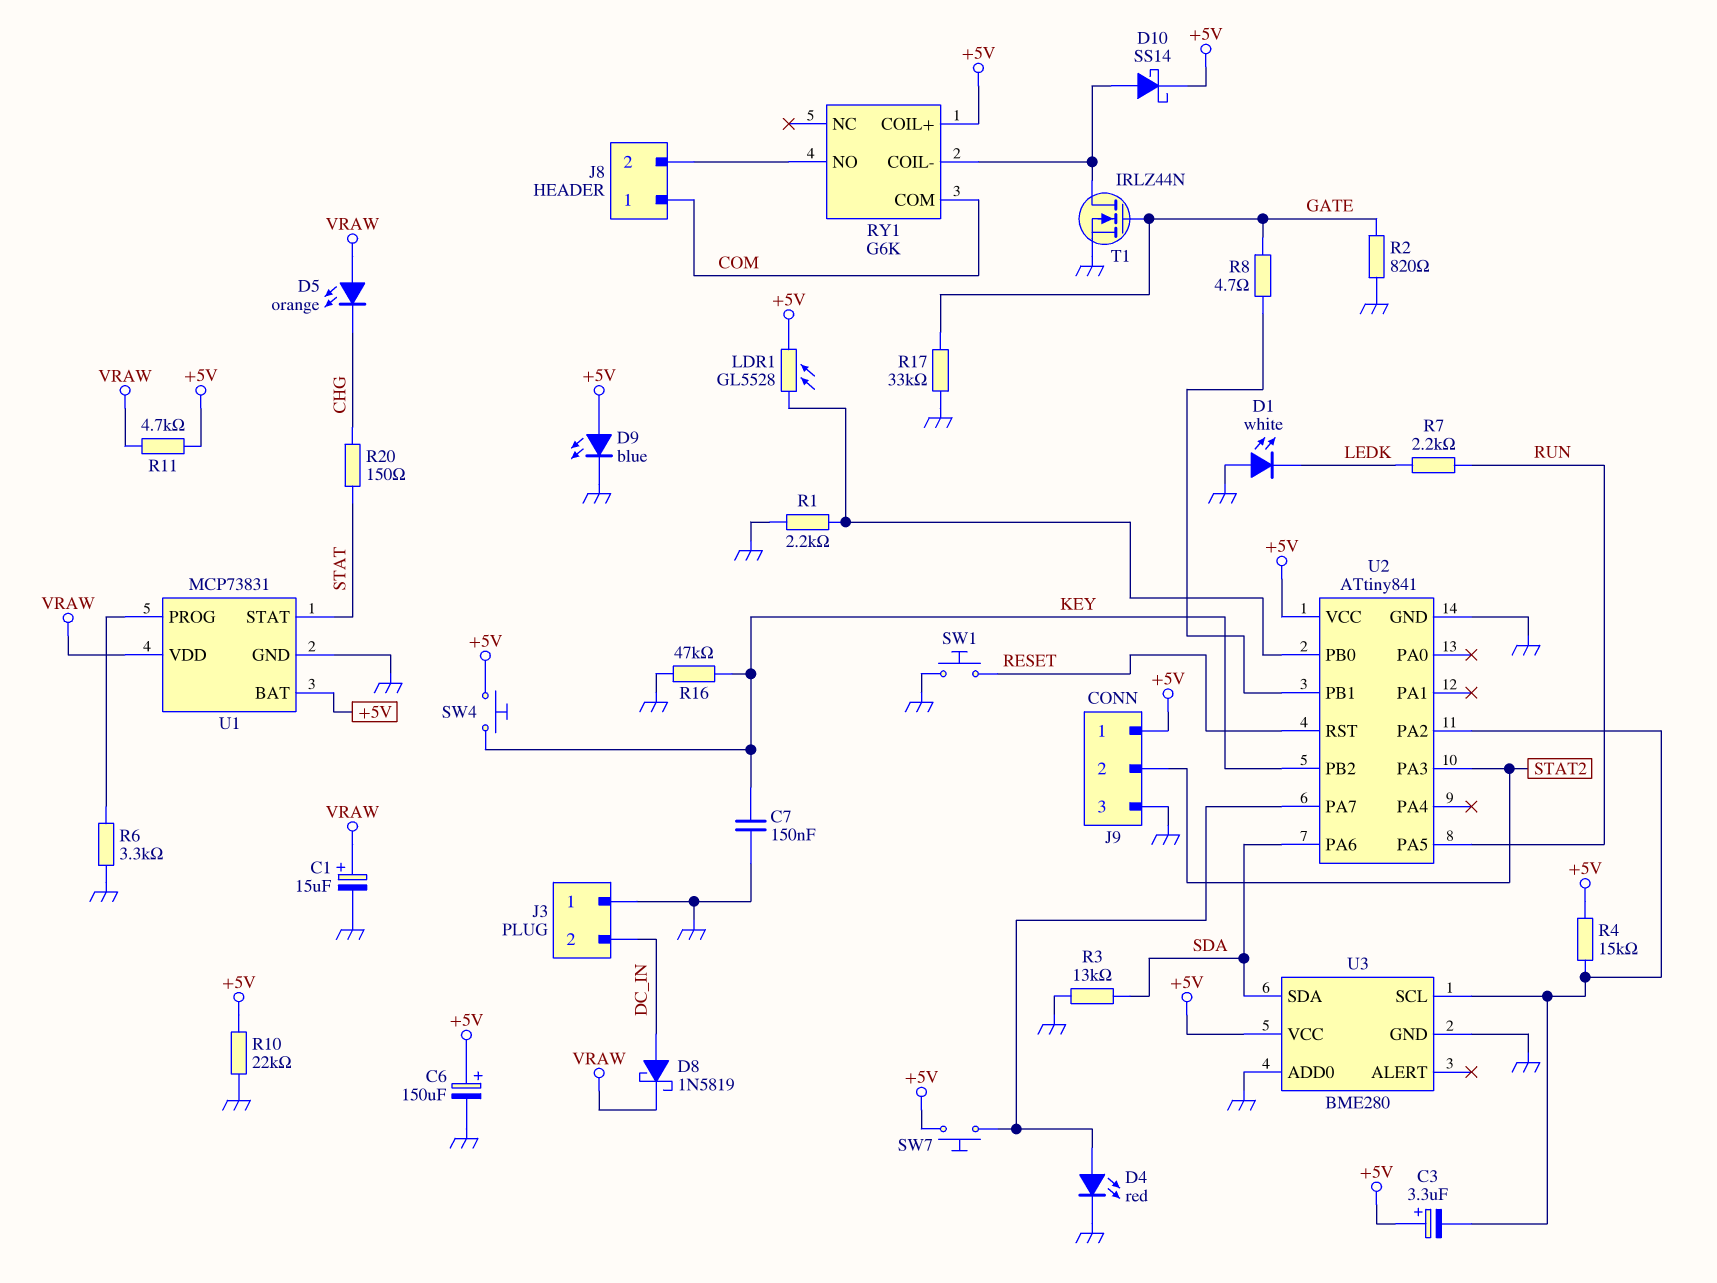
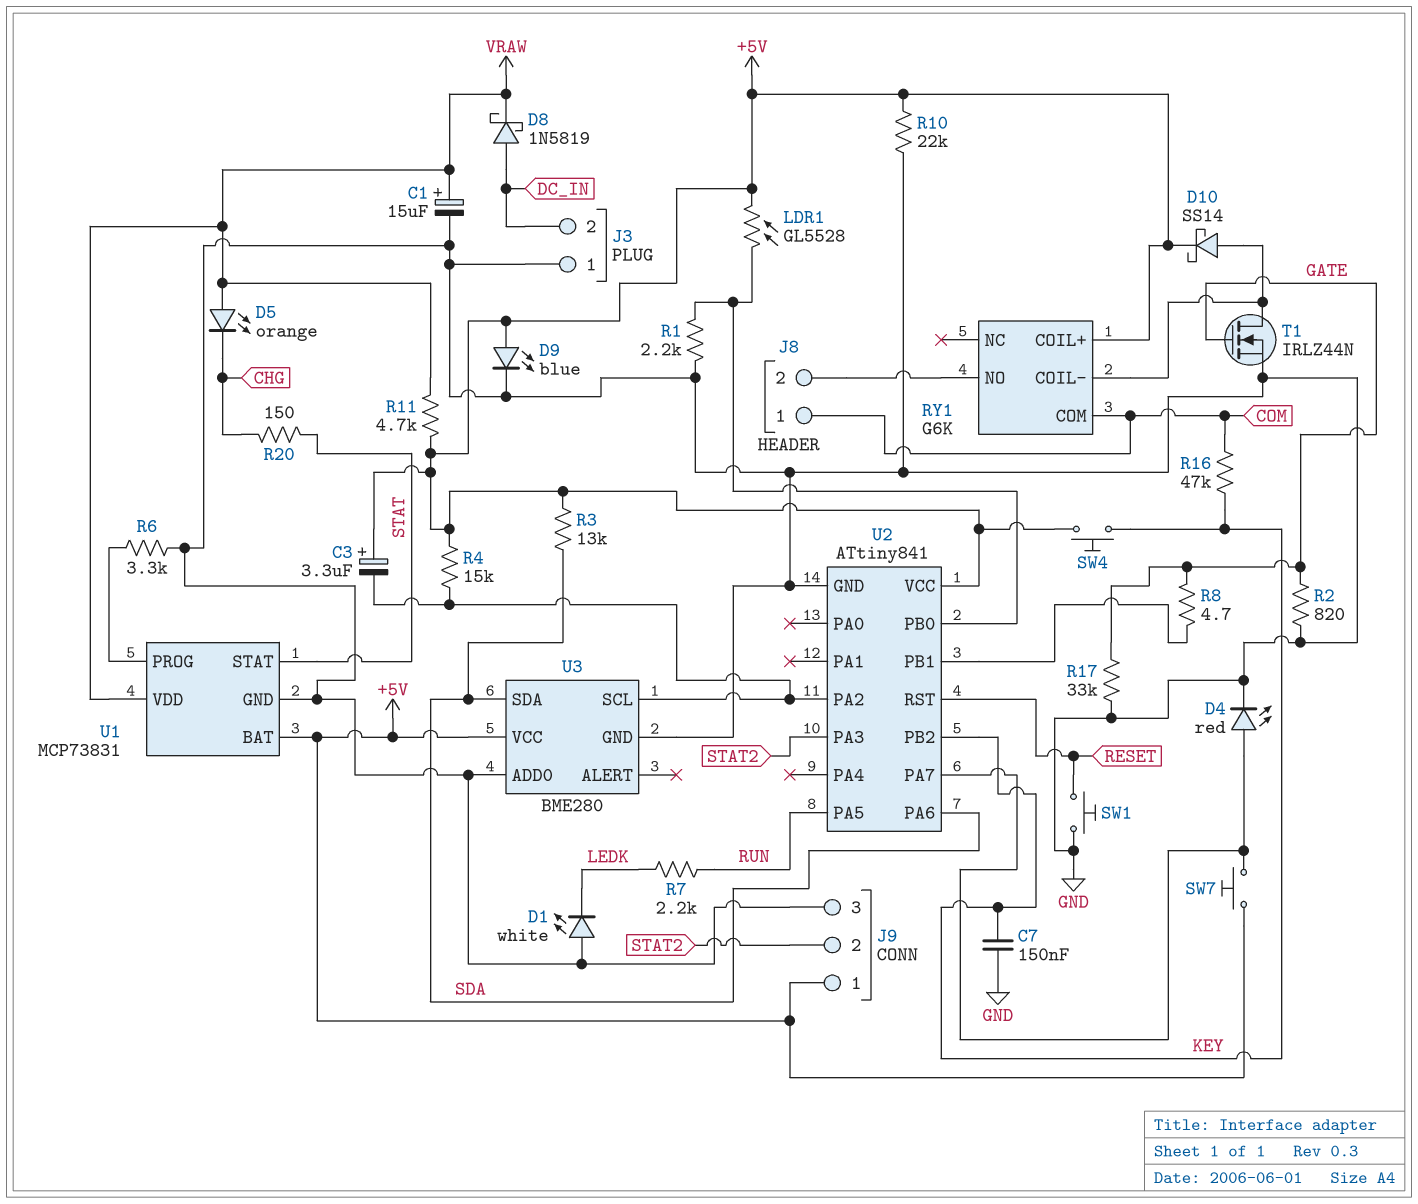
C6: 150uF (plus +5V, minus GND) -> none
R3: 13k (GND, SDA) -> 13k (+5V, SDA)
R16: 47k (GND, KEY) -> 47k (COM, KEY)

